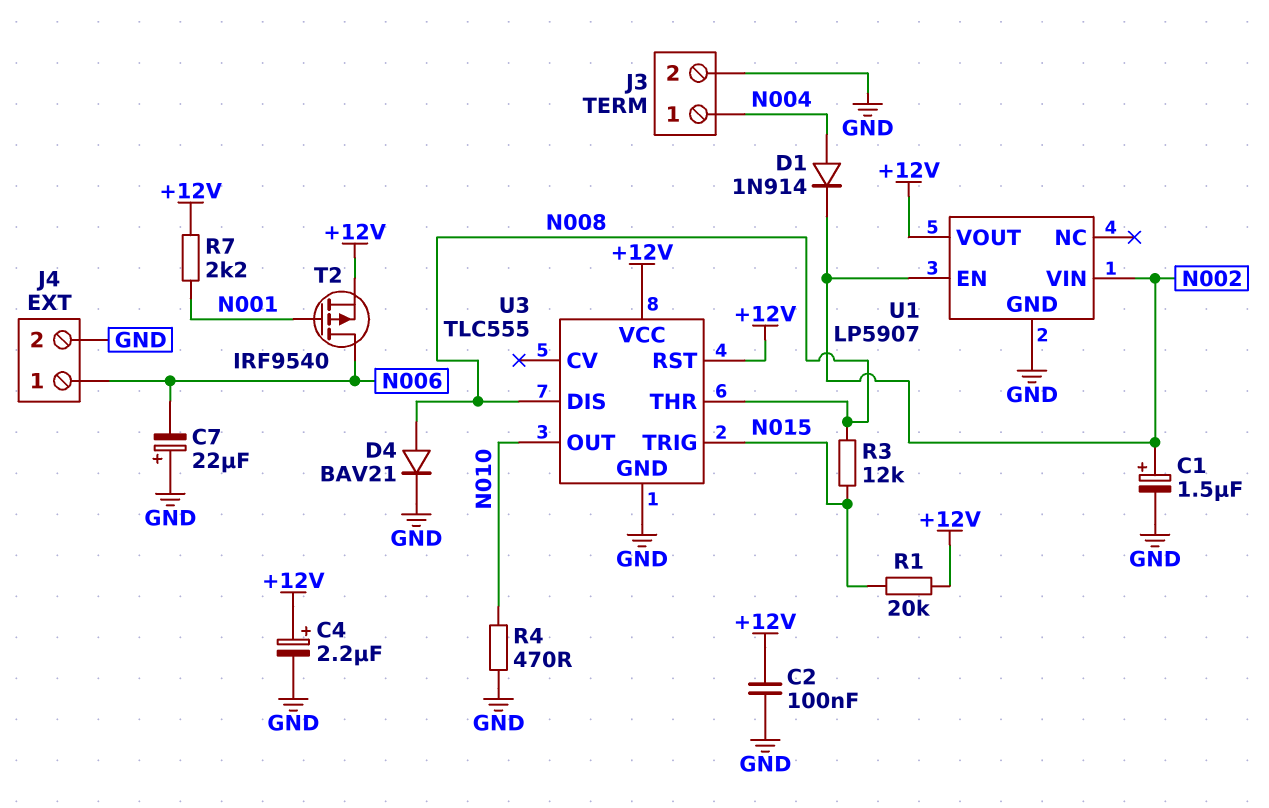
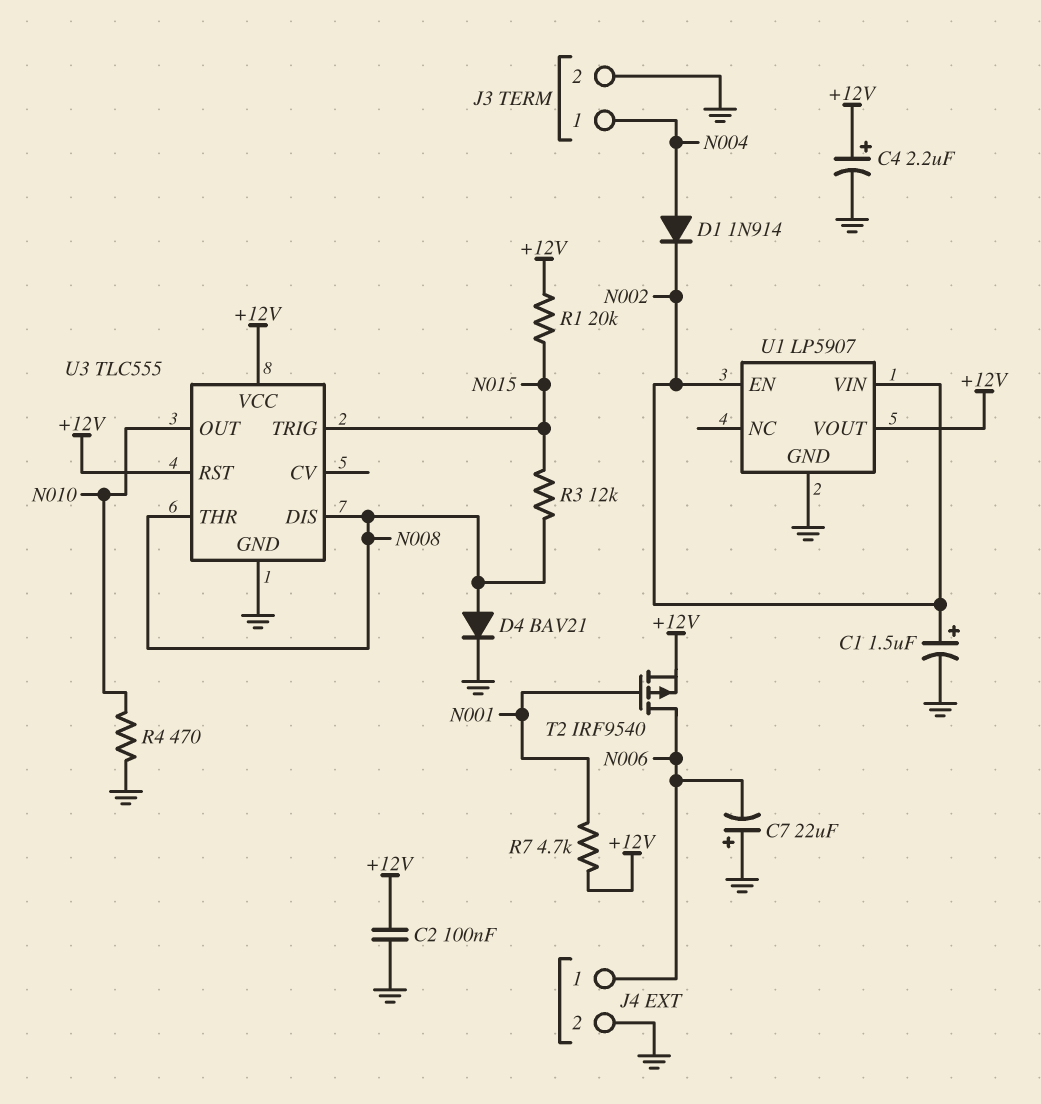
R7: 2.2k (+12V, N001) -> 4.7k (+12V, N001)

